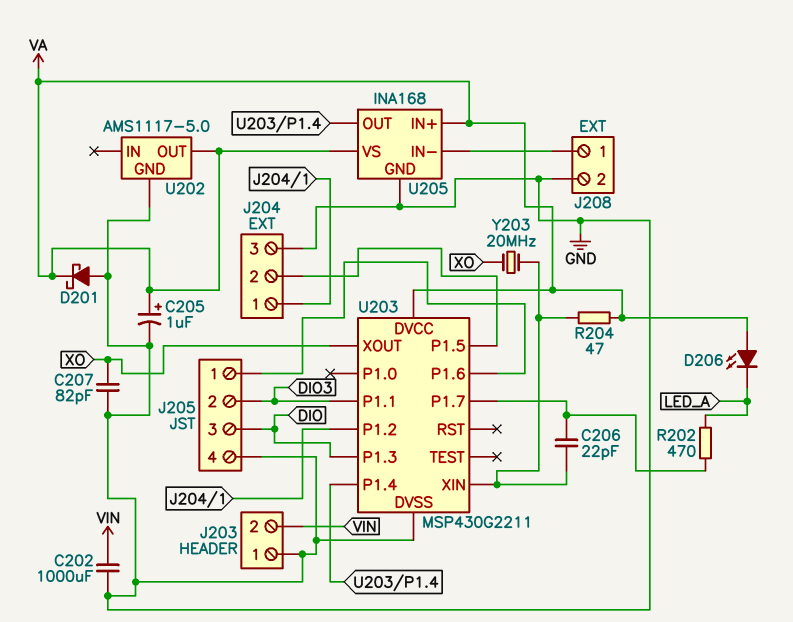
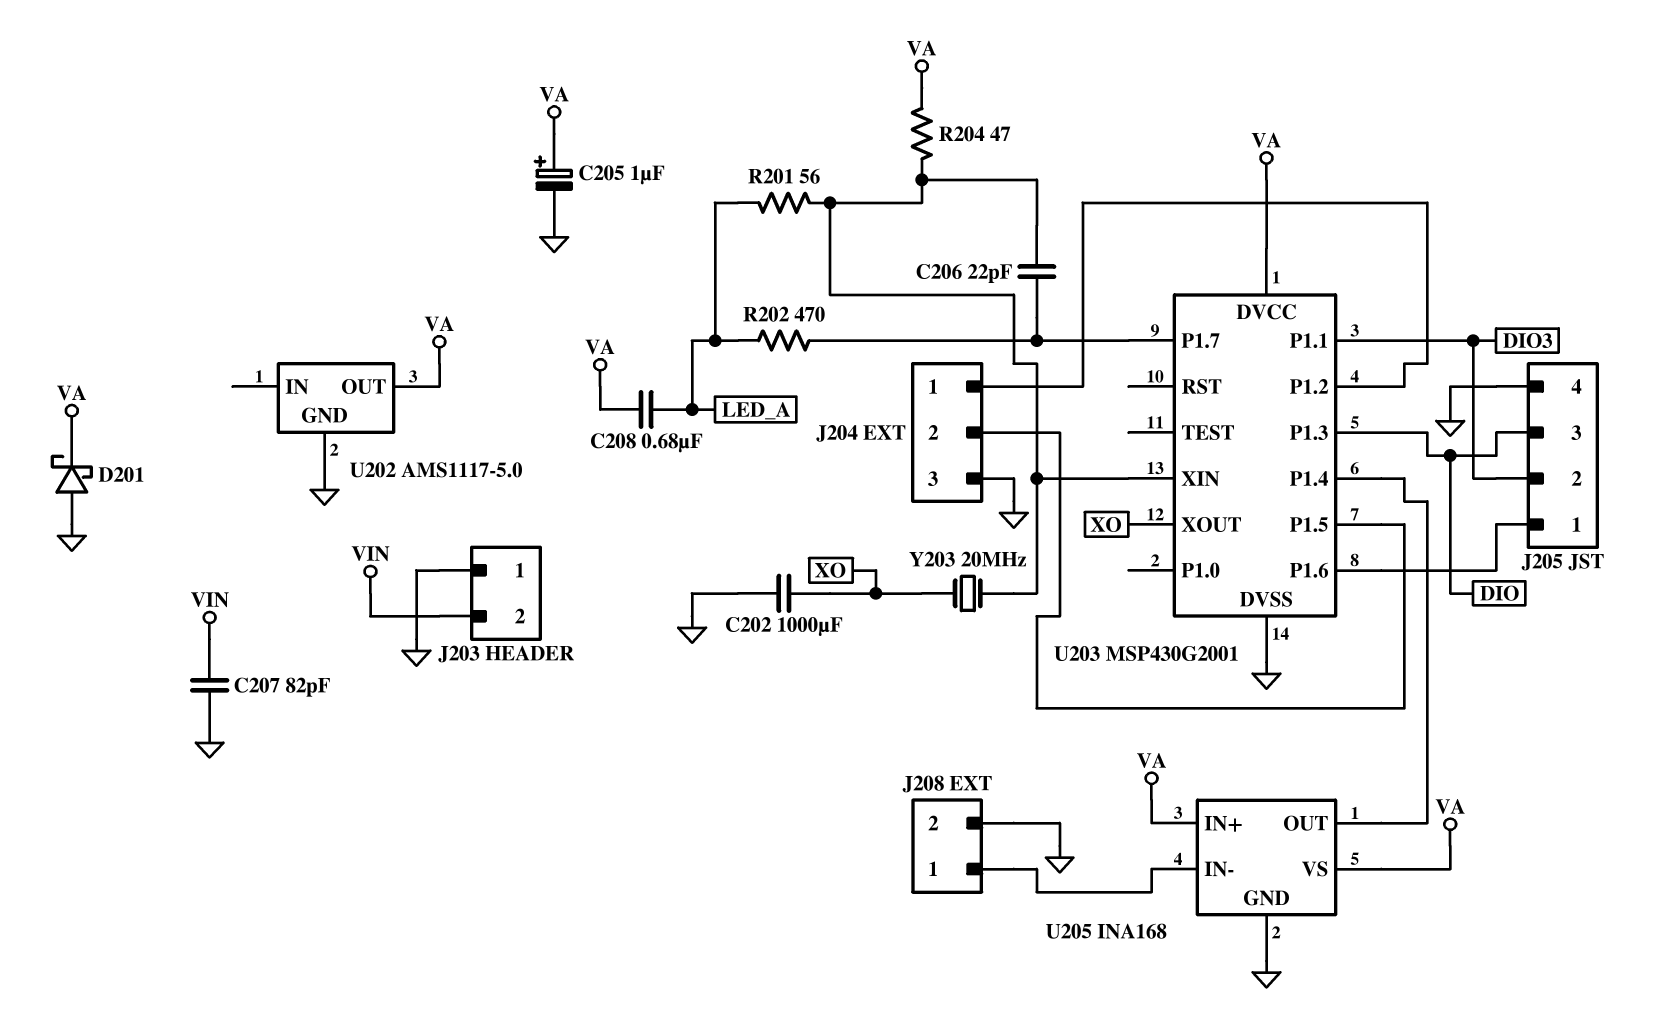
C202: 1000uF (GND, VIN) -> 1000uF (GND, XO)
C207: 82pF (GND, XO) -> 82pF (GND, VIN)
C208: none -> 680nF (LED_A, VA)
D206: LED (A VA, K LED_A) -> none
R201: none -> 56 (LED_A, U203/XIN)
U203: MSP430G2211 -> MSP430G2001

